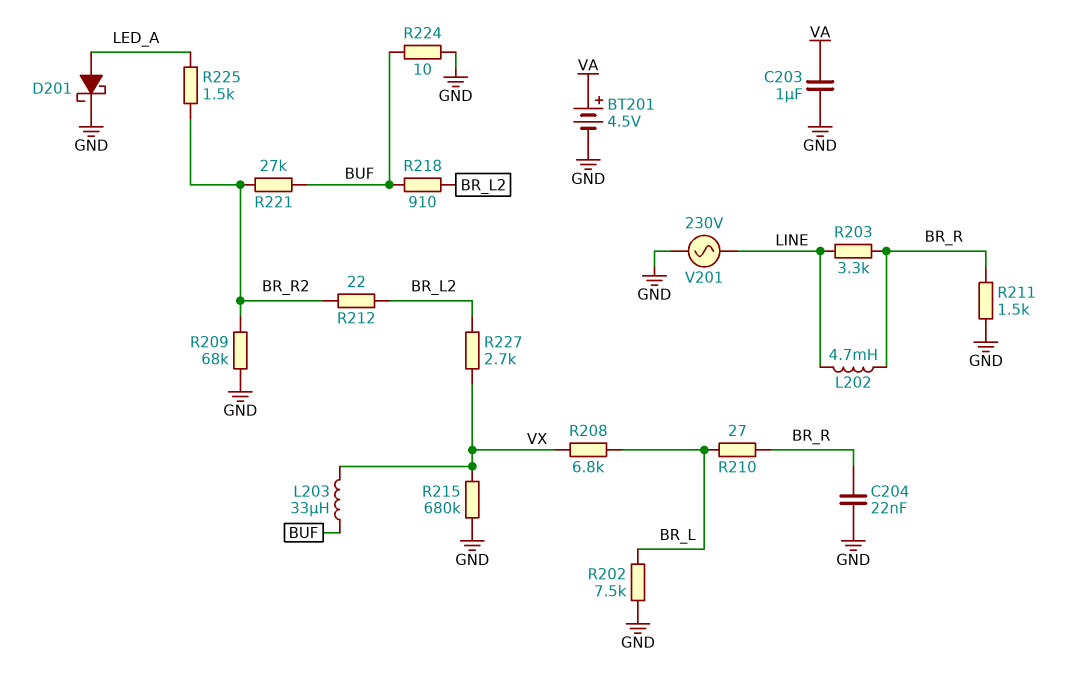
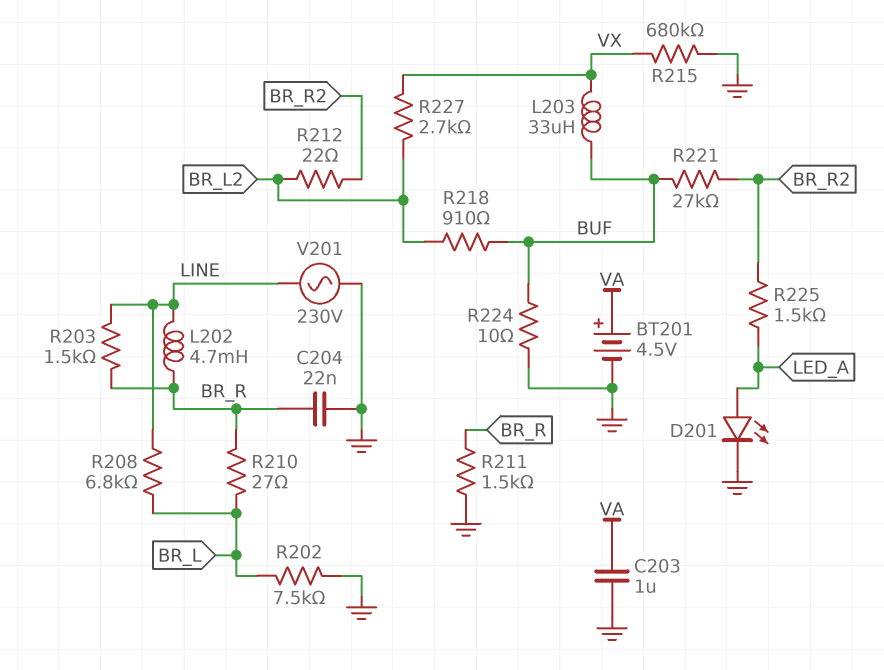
D201: schottky (A LED_A, K GND) -> LED (A LED_A, K GND)
R203: 3.3k (BR_R, LINE) -> 1.5k (BR_R, LINE)
R208: 6.8k (BR_L, VX) -> 6.8k (BR_L, LINE)
R209: 68k (BR_R2, GND) -> none

